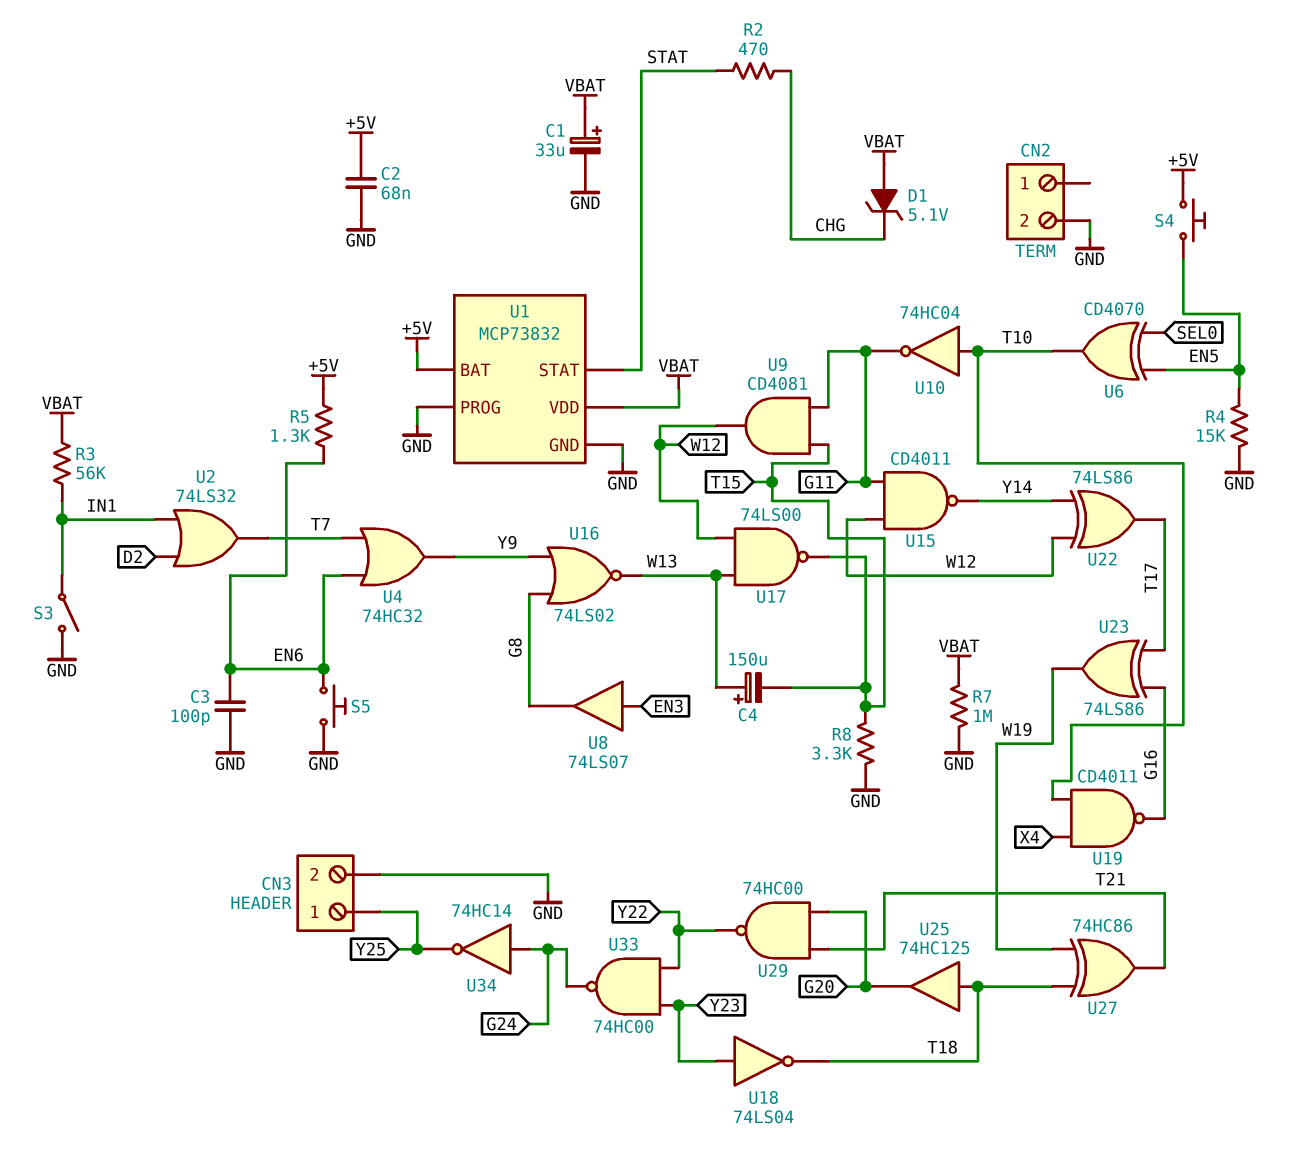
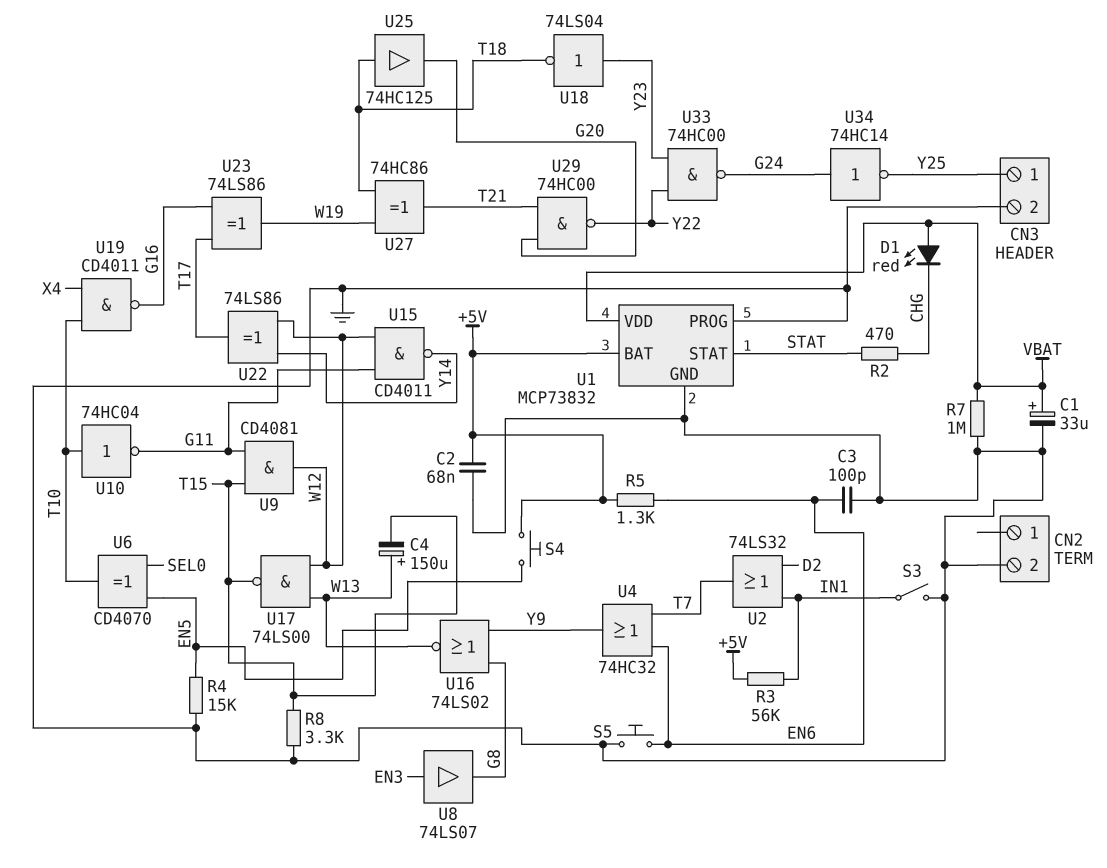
D1: zener 5.1V (A VBAT, K CHG) -> LED red (A VBAT, K CHG)
R3: 56k (IN1, VBAT) -> 56k (+5V, IN1)

